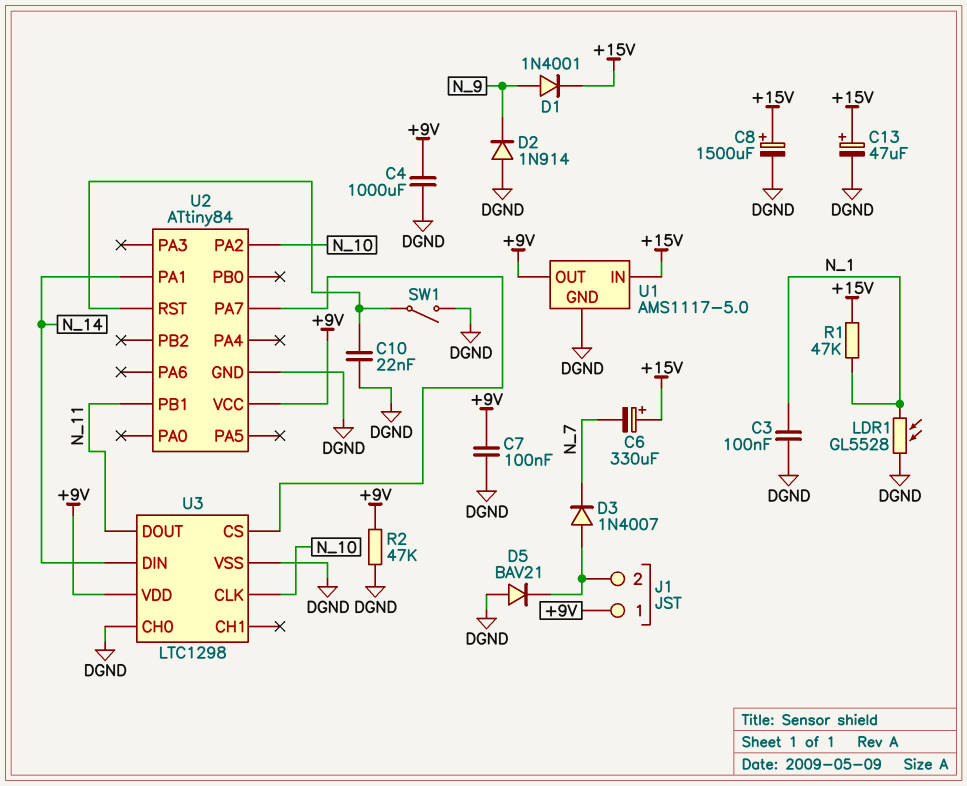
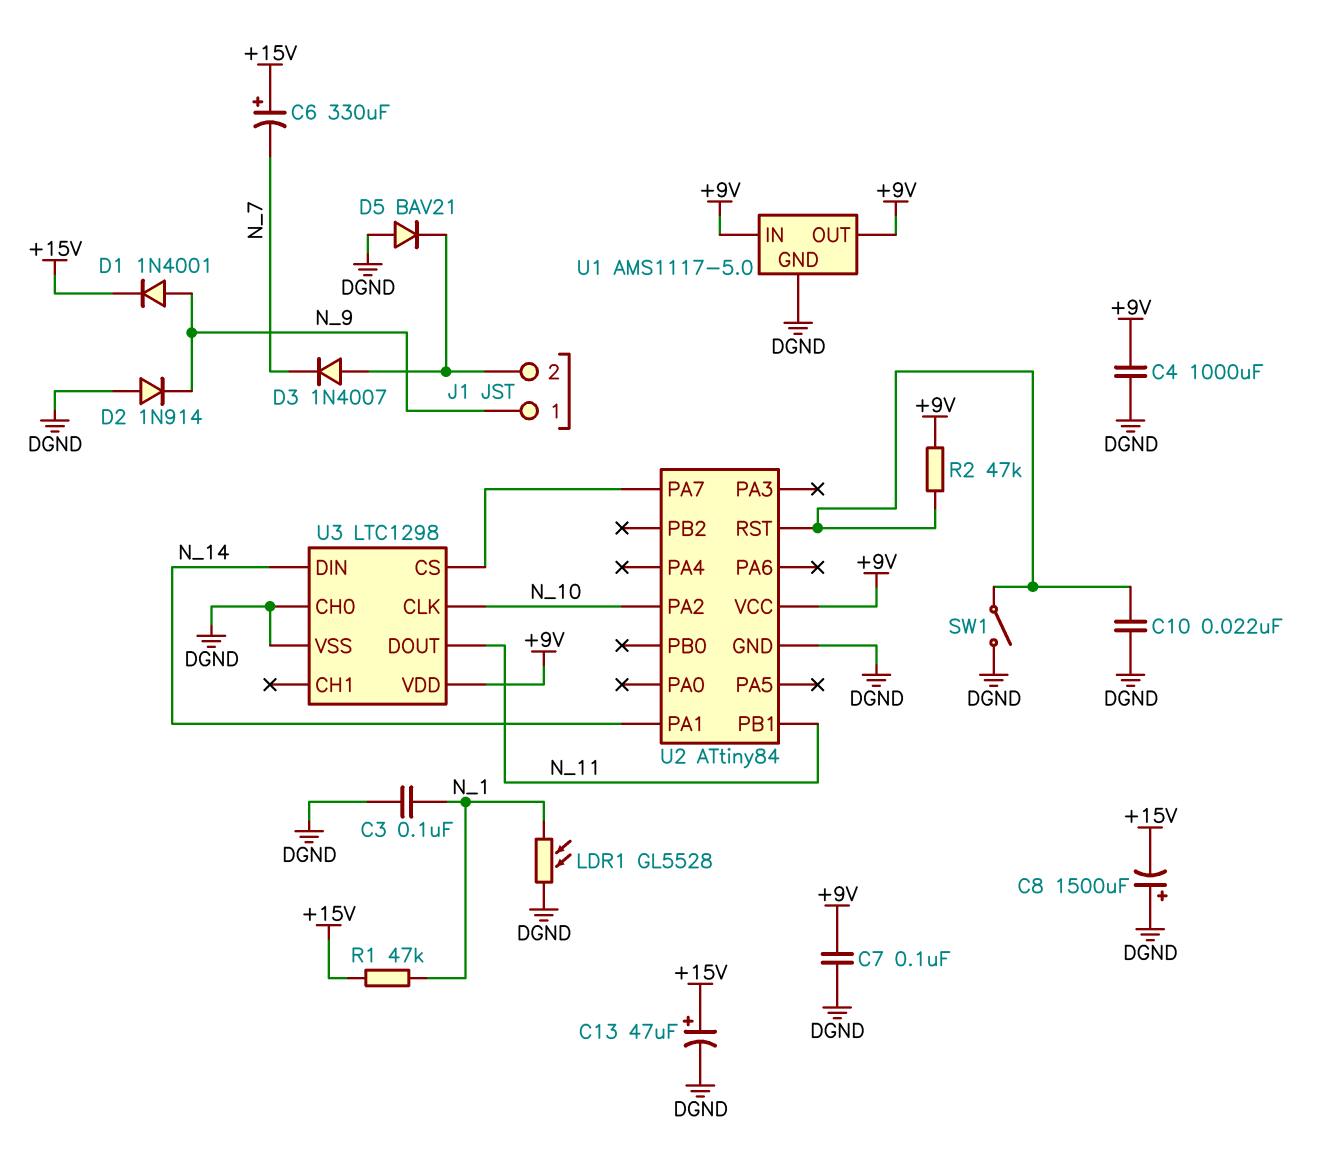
C8: 1500uF (plus +15V, minus DGND) -> 1500uF (plus DGND, minus +15V)
J1 pin 1: +9V -> N_9
R2: 47k (+9V, DGND) -> 47k (+9V, U2/RST)
U1 pin IN: +15V -> +9V

